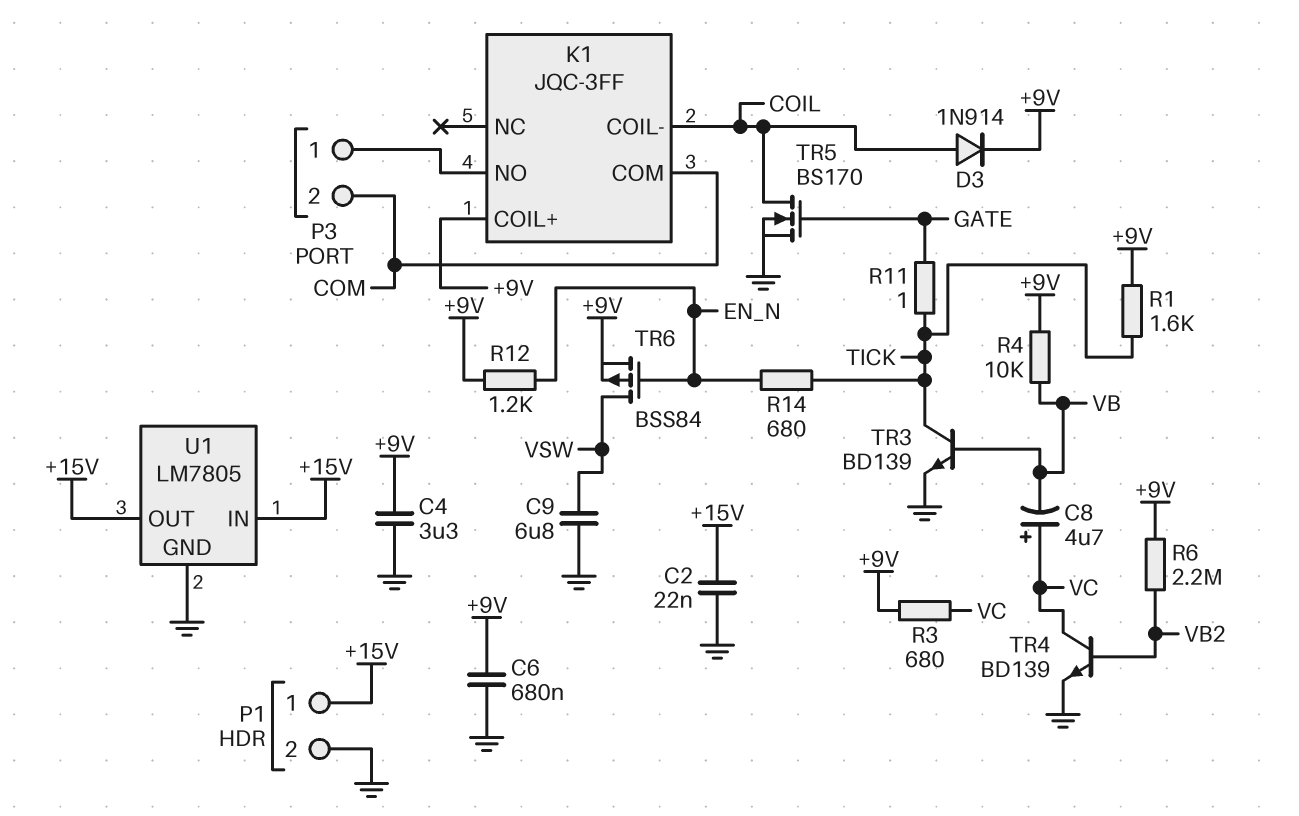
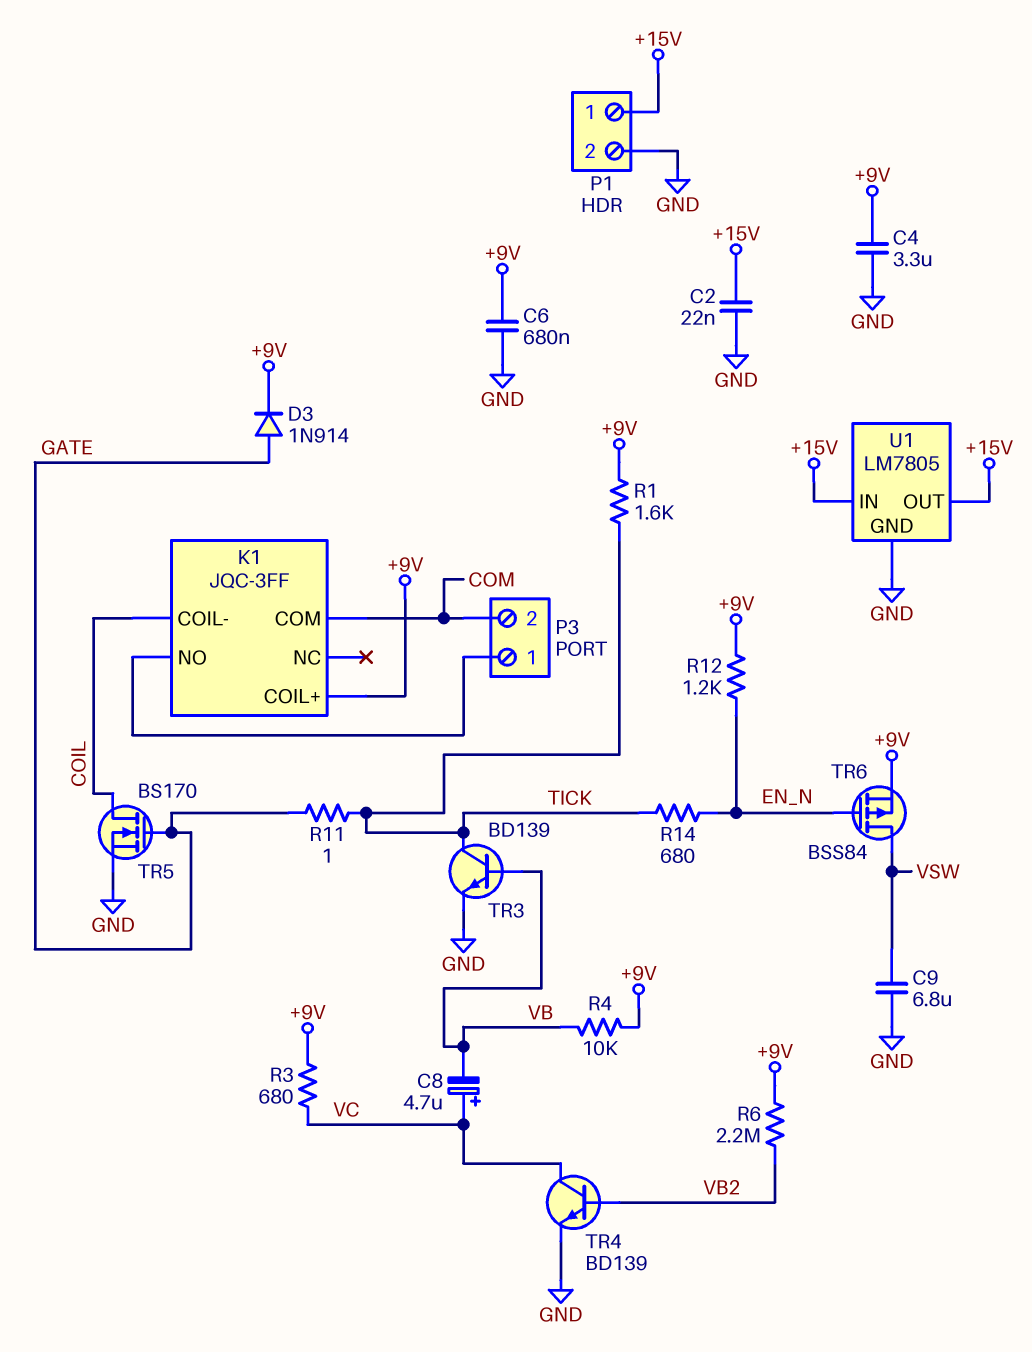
D3: diode 1N914 (A COIL, K +9V) -> diode 1N914 (A GATE, K +9V)

